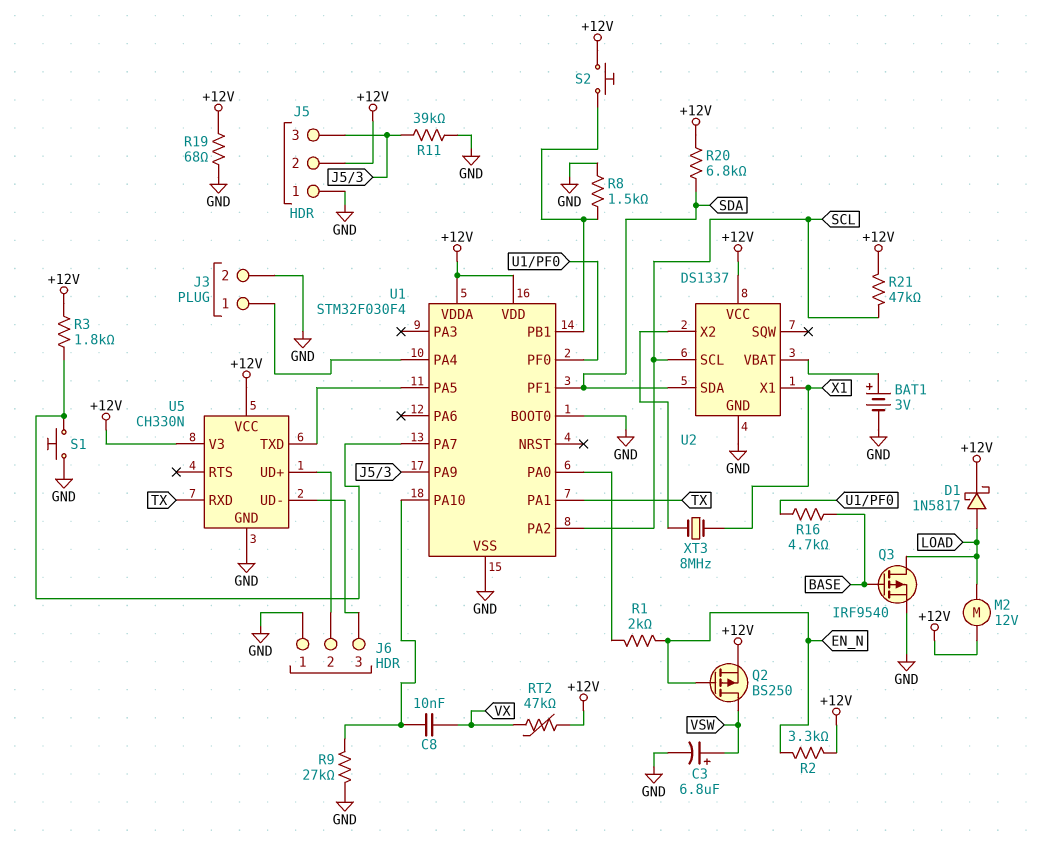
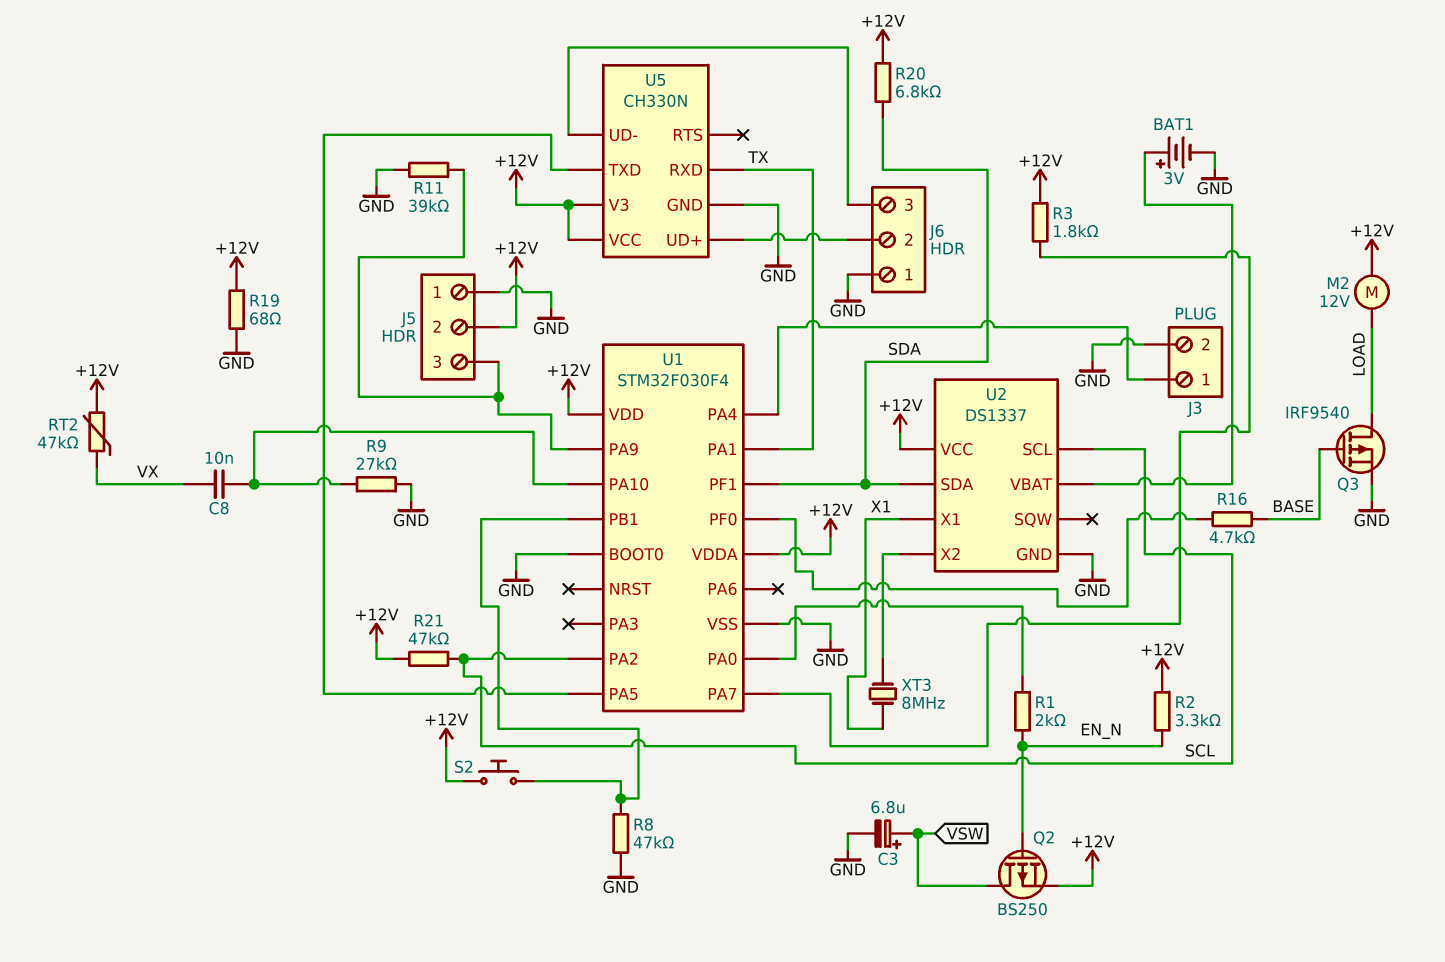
D1: schottky 1N5817 (A LOAD, K +12V) -> none
R8: 1.5k (GND, U1/PB1) -> 47k (GND, U1/PB1)
S1: button (GND, U1/PA7) -> none

